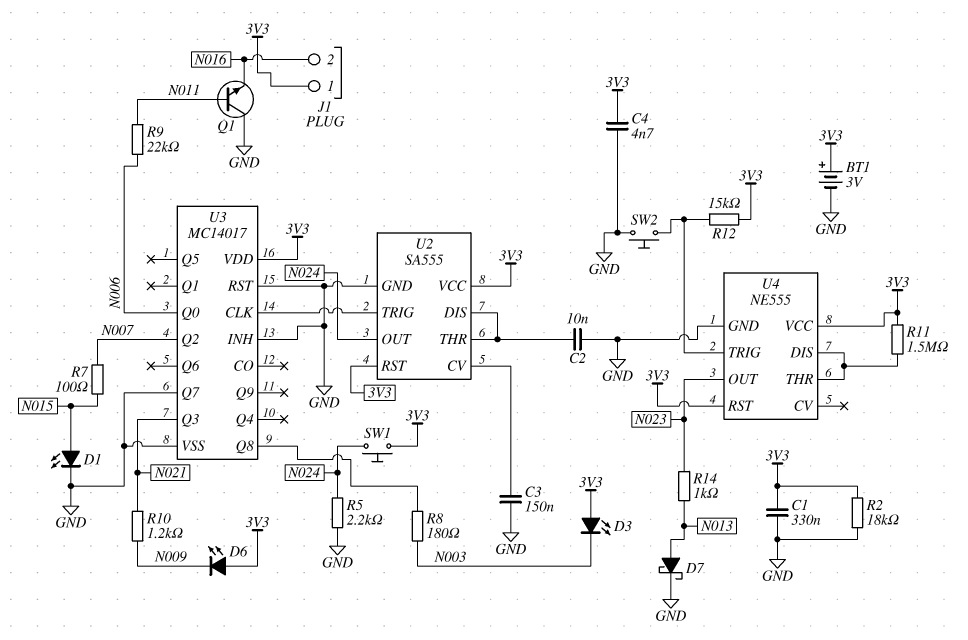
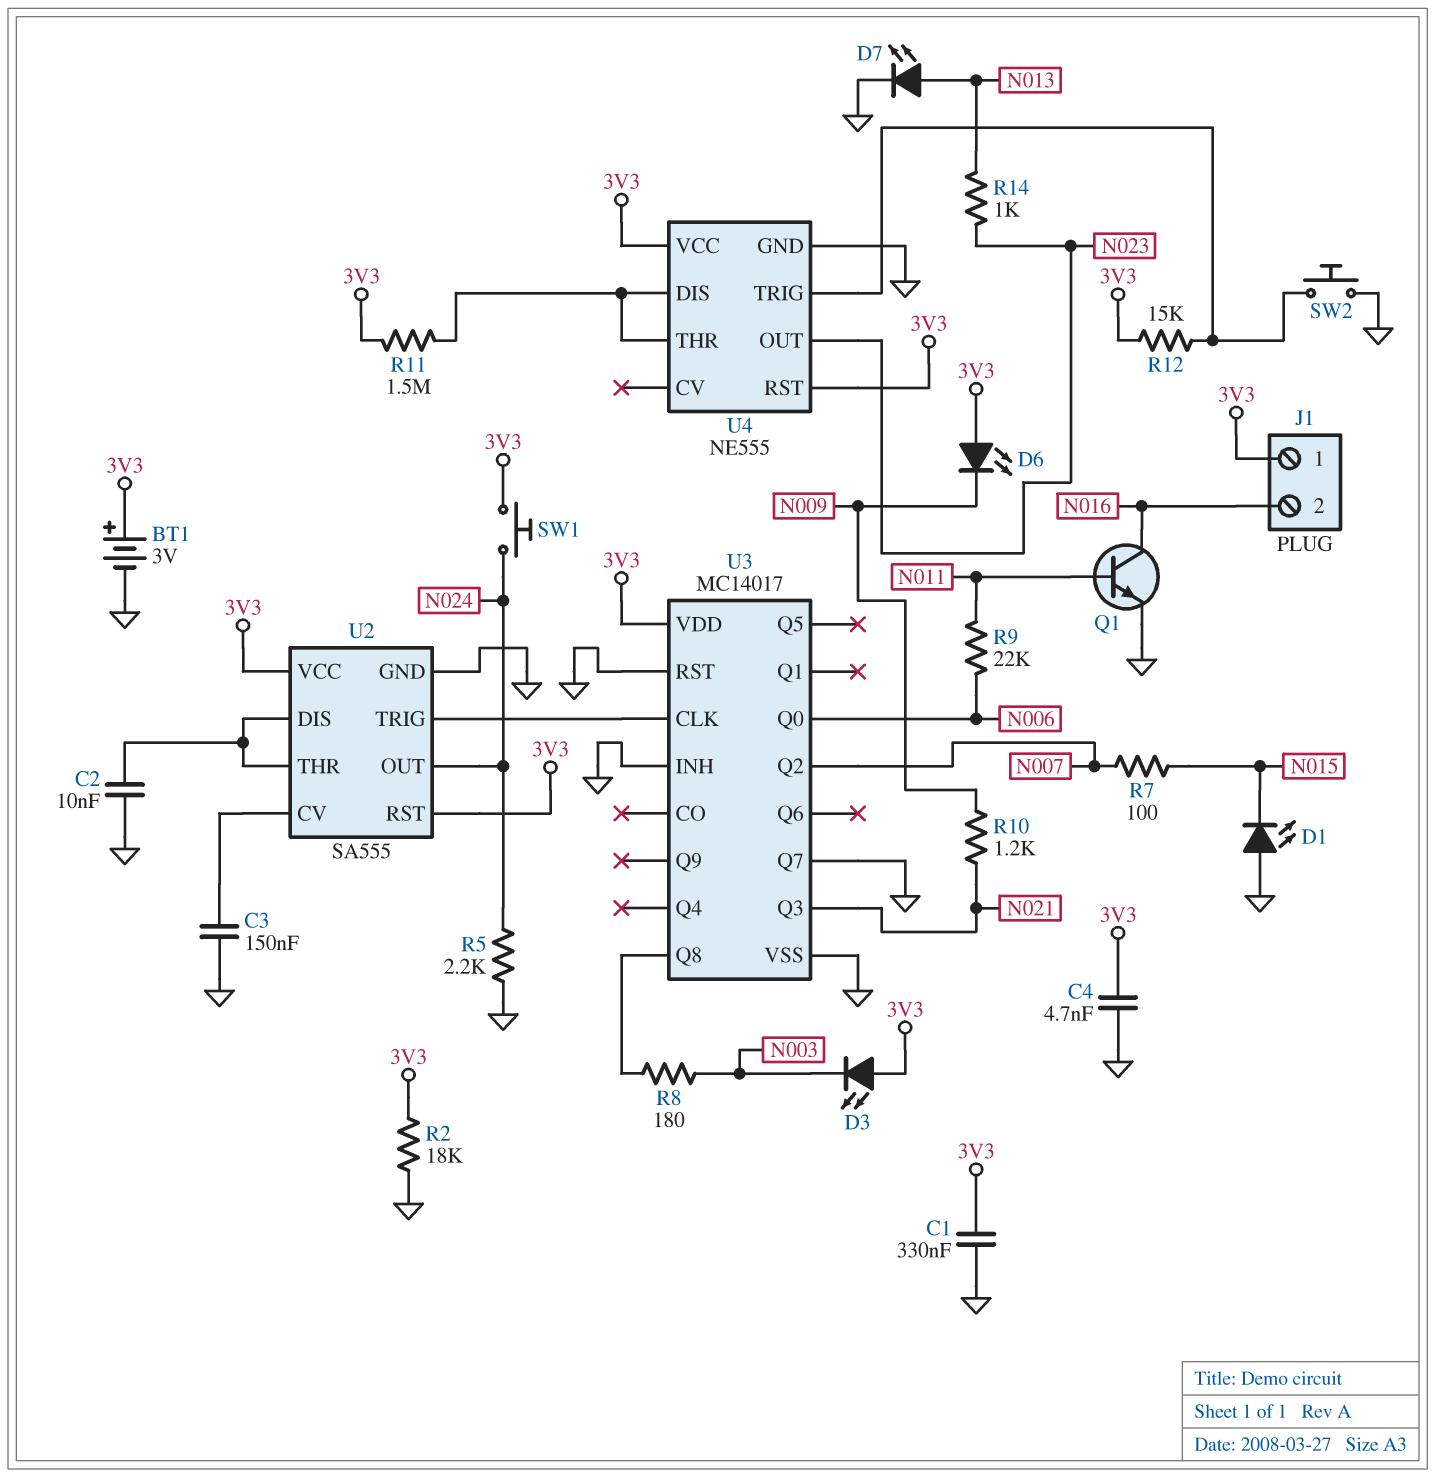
D1: LED (A N015, K GND) -> LED (A GND, K N015)
D7: schottky (A N013, K GND) -> LED (A N013, K GND)
Q1: NPN (B N011, C GND, E N016) -> NPN (B N011, C N016, E GND)

